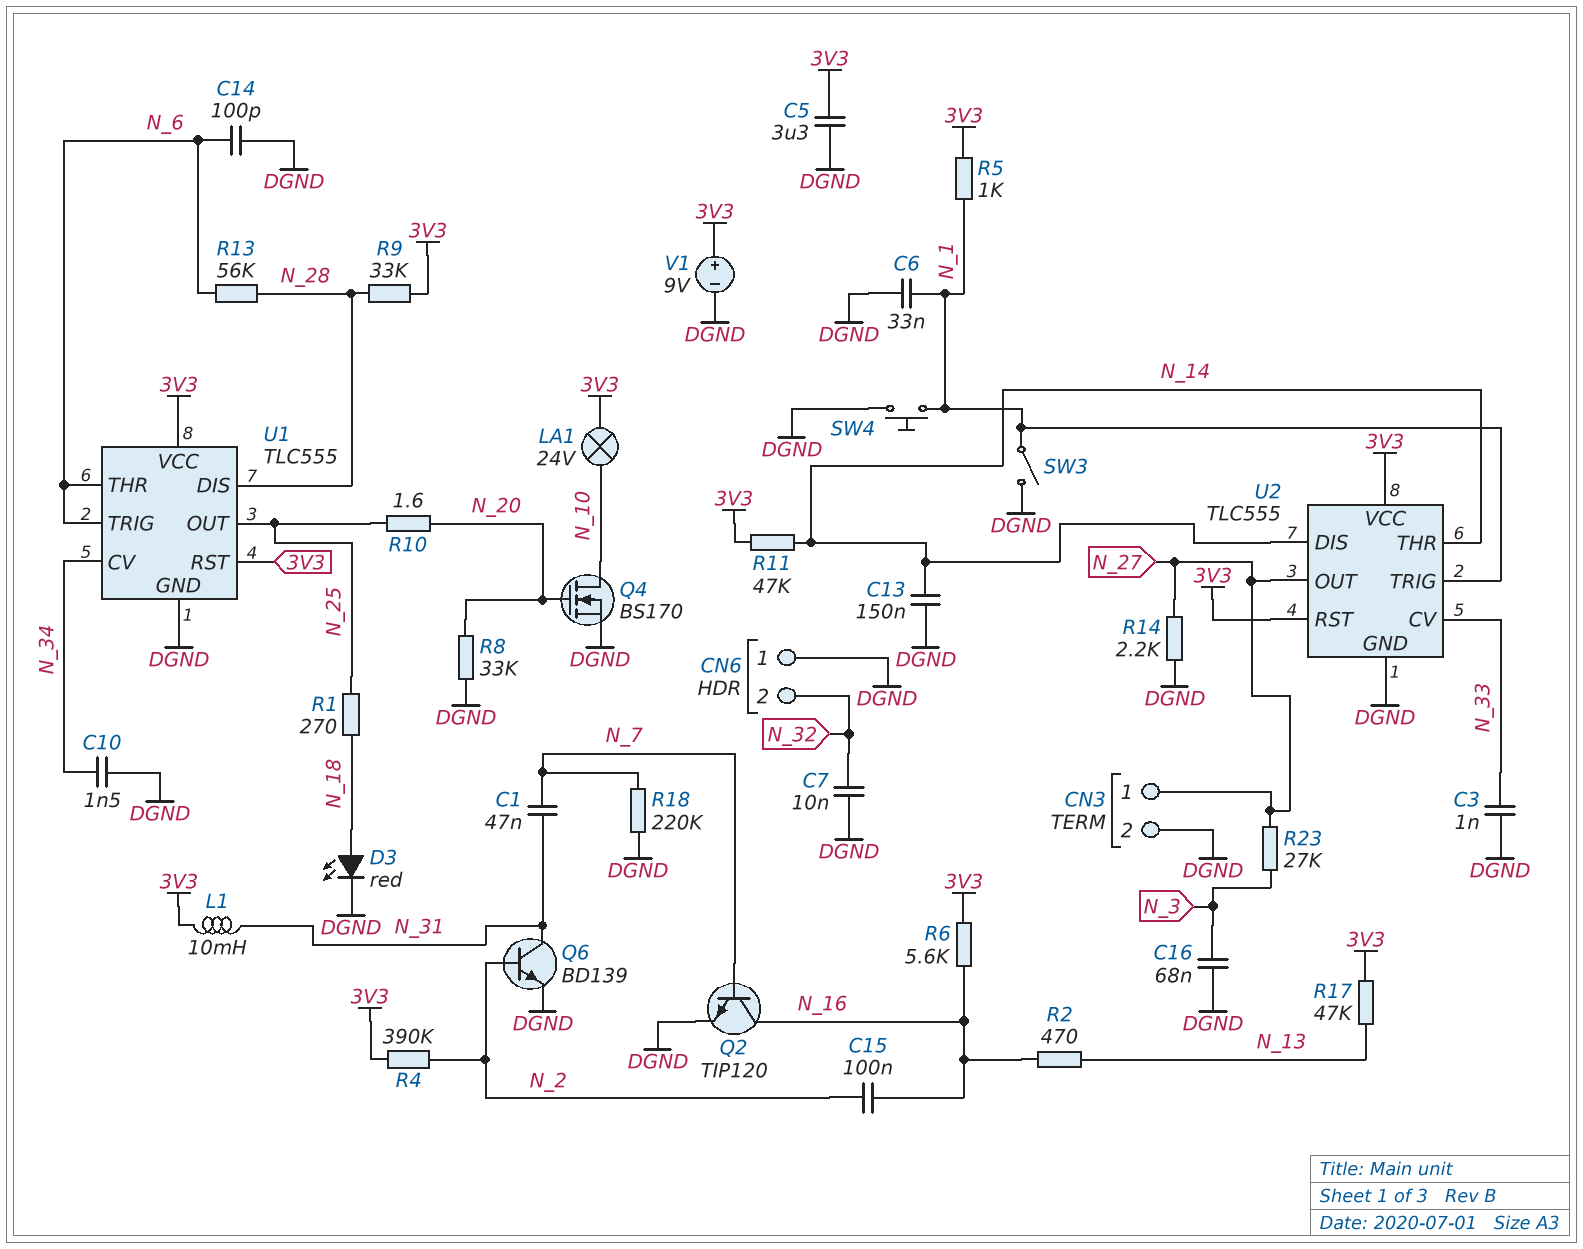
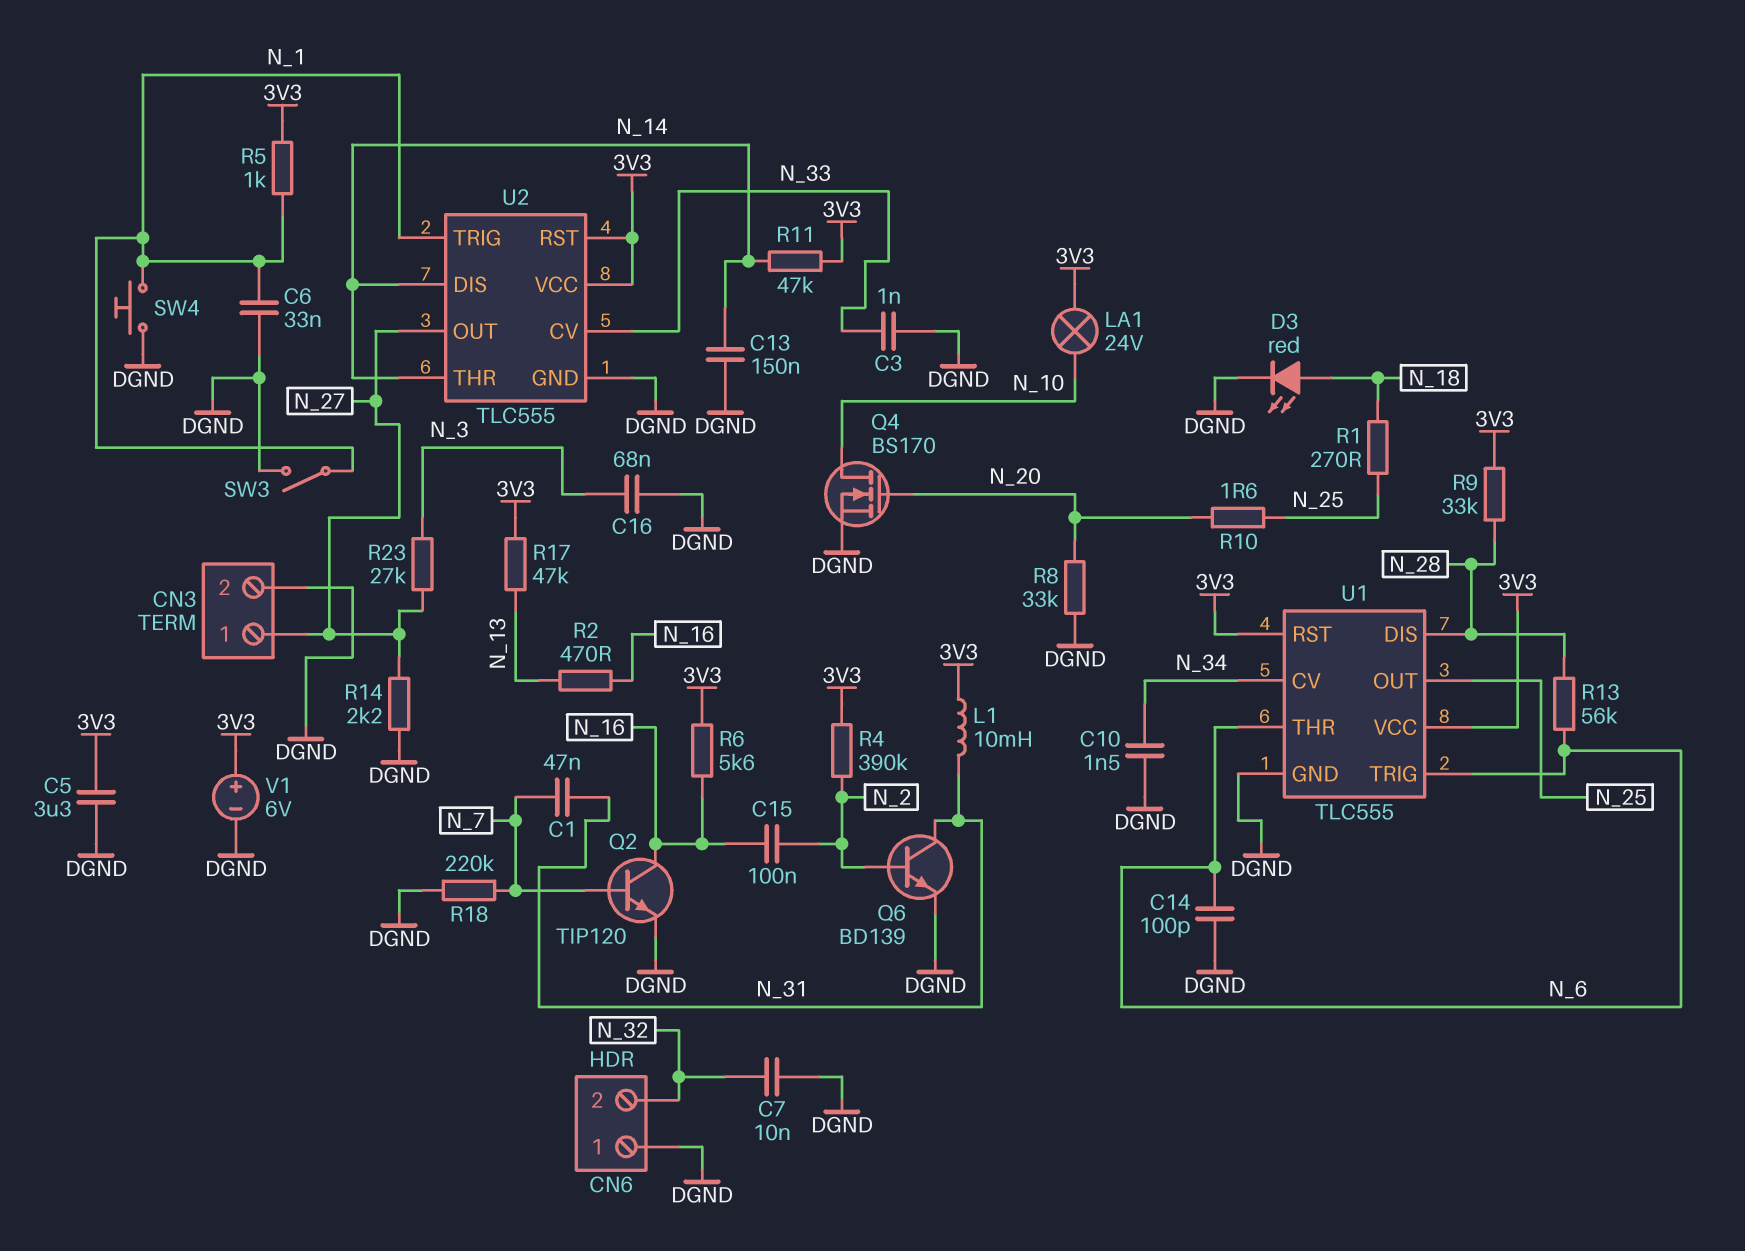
V1: 9V (plus 3V3, minus DGND) -> 6V (plus 3V3, minus DGND)

